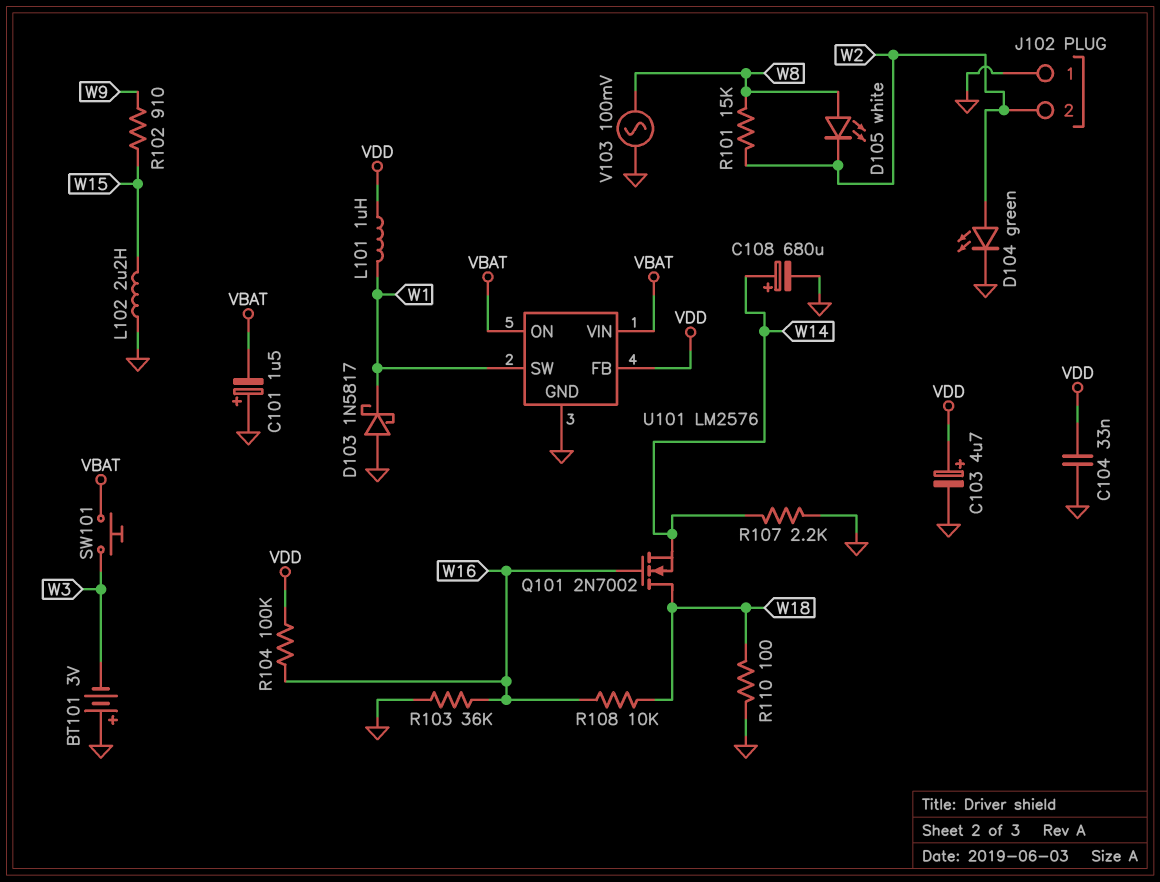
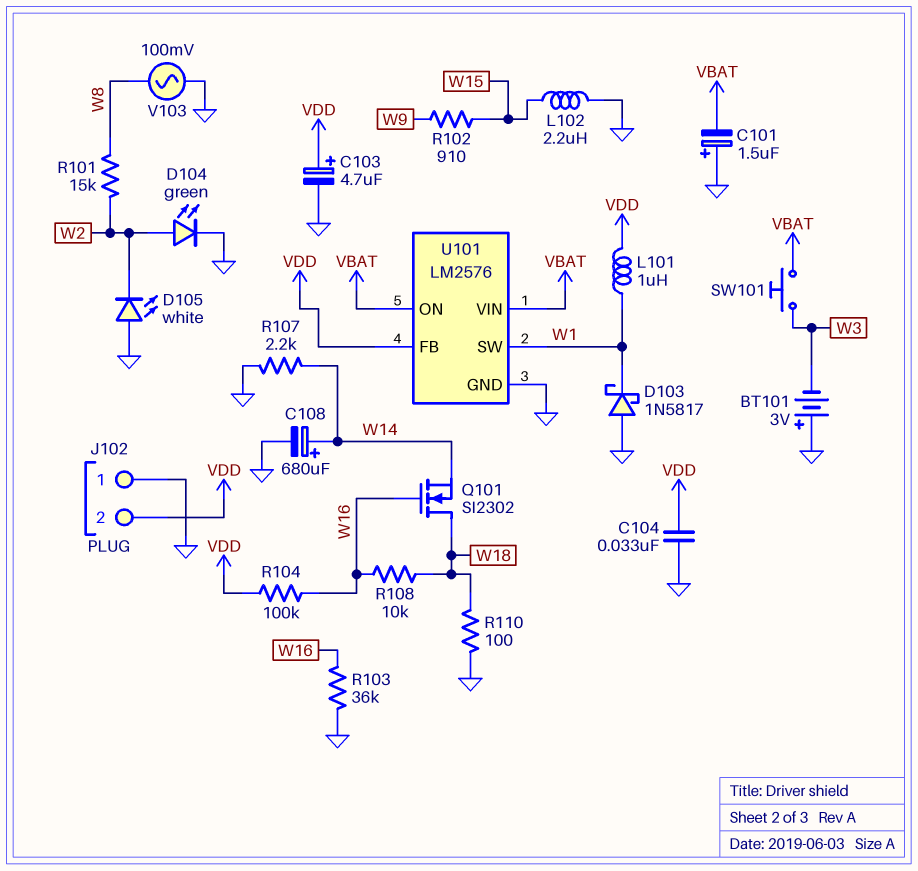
D105: LED white (A W8, K W2) -> LED white (A GND, K W2)
J102 pin 2: W2 -> VDD
Q101: NMOS 2N7002 (G W16, D W18, S W14) -> NMOS SI2302 (G W16, D W18, S W14)

